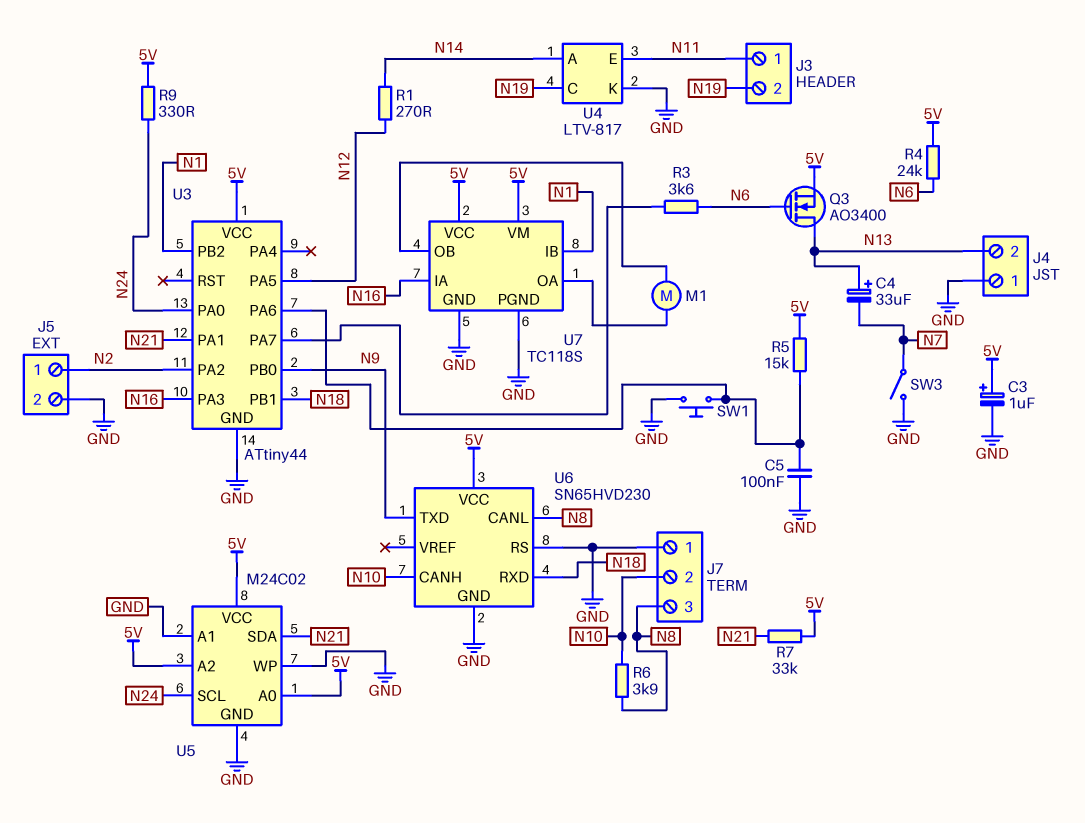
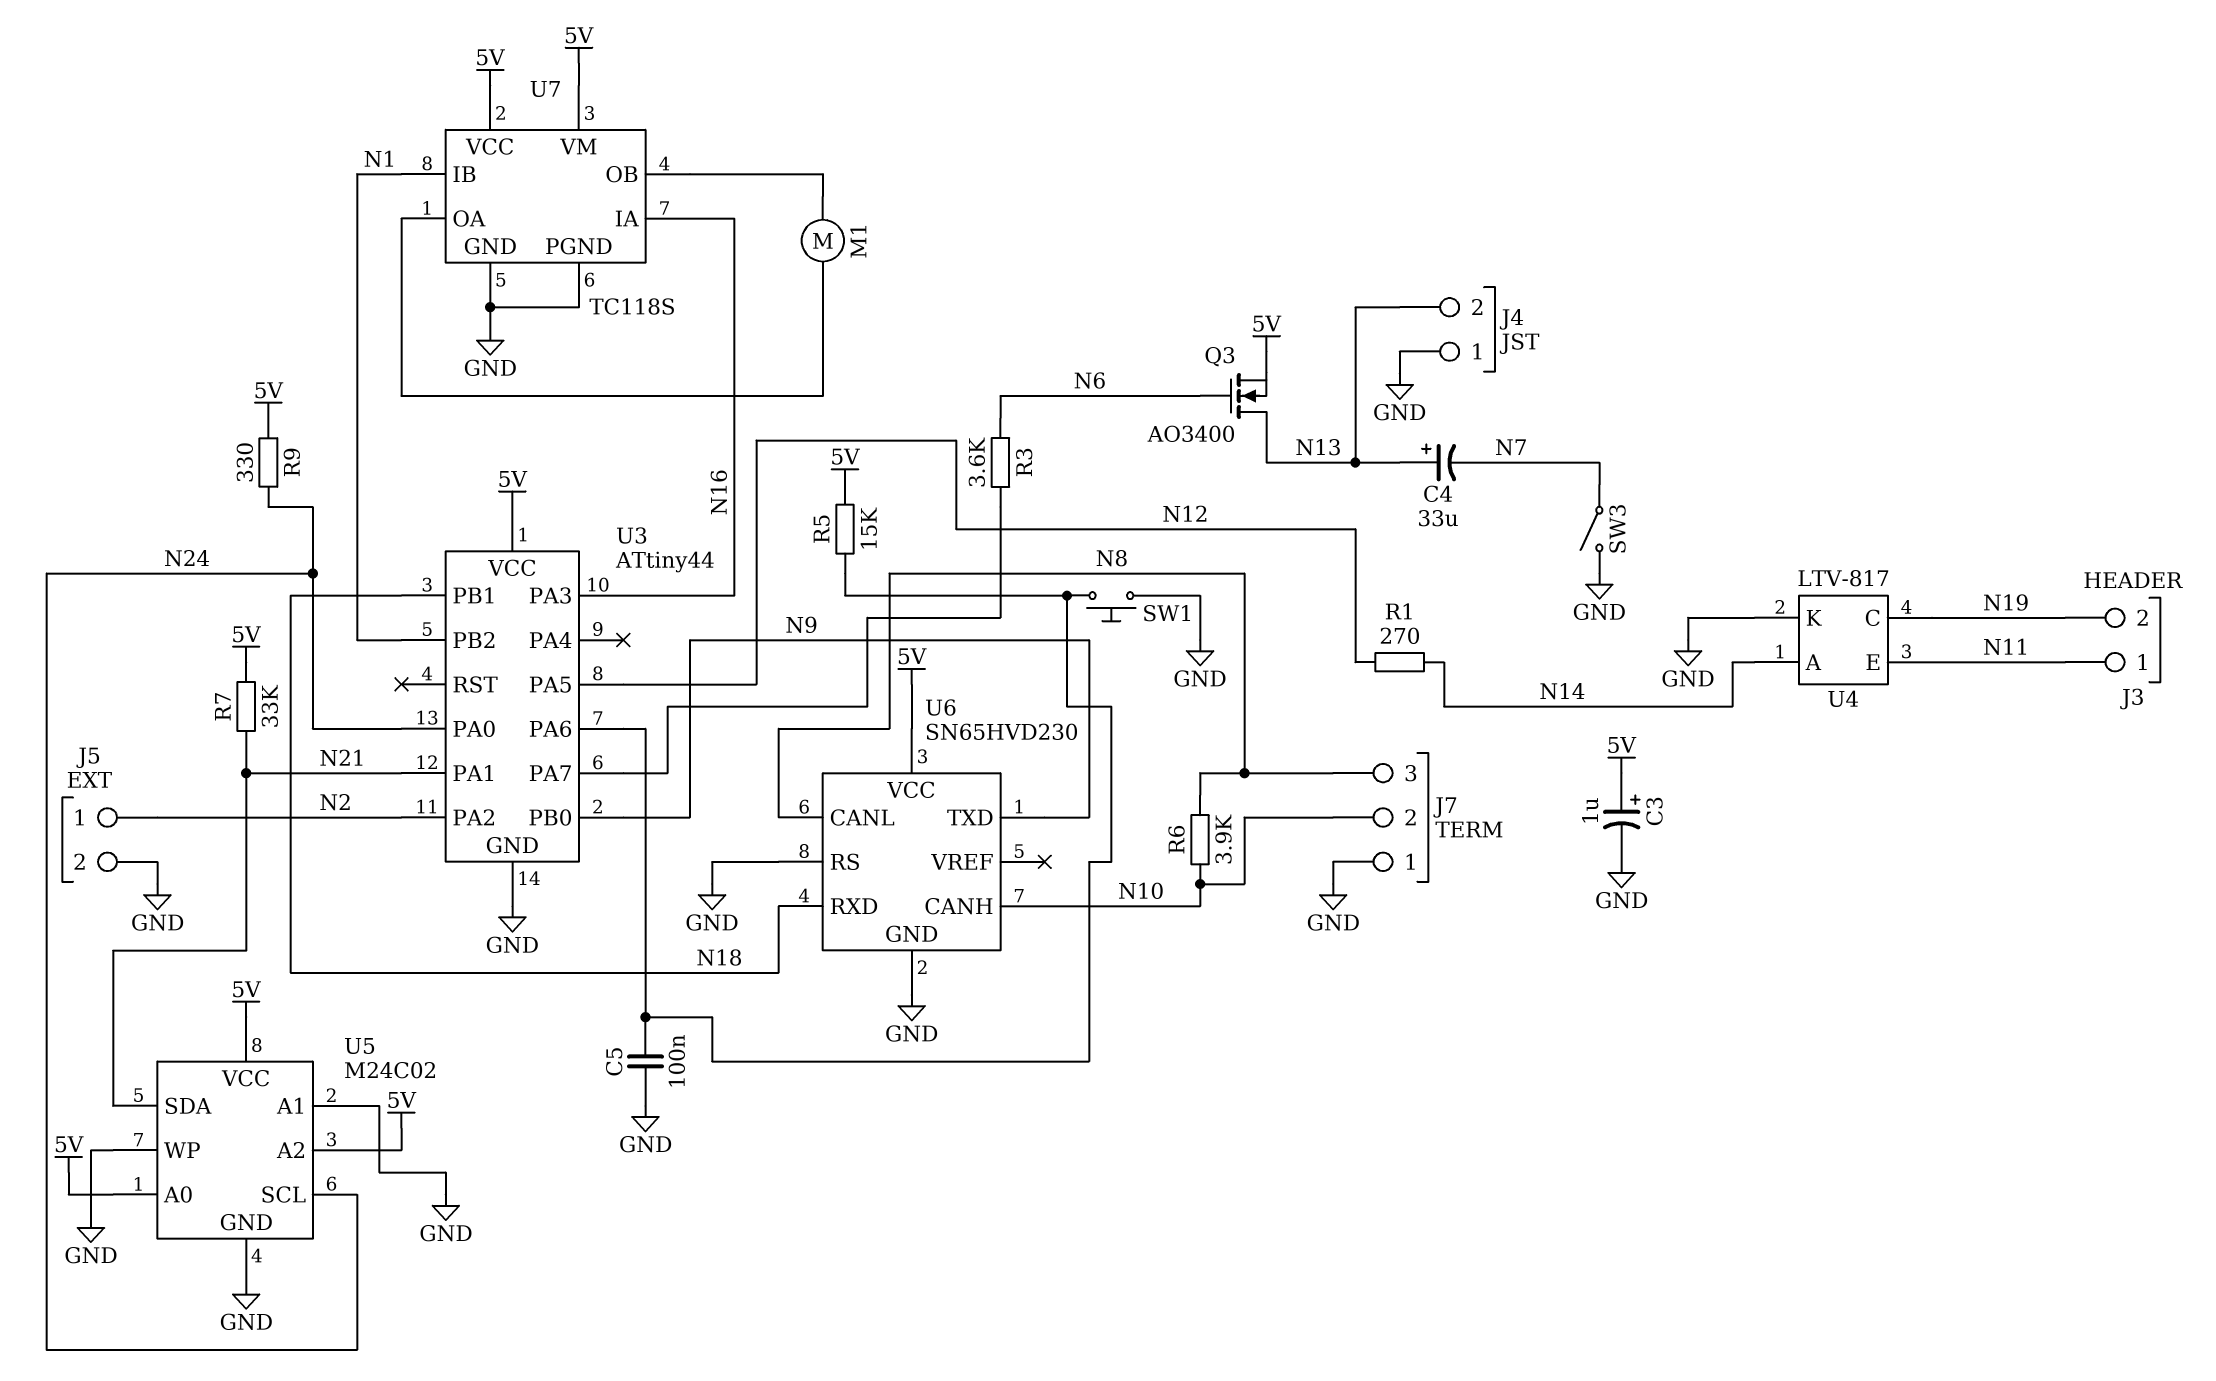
R4: 24k (5V, N6) -> none

